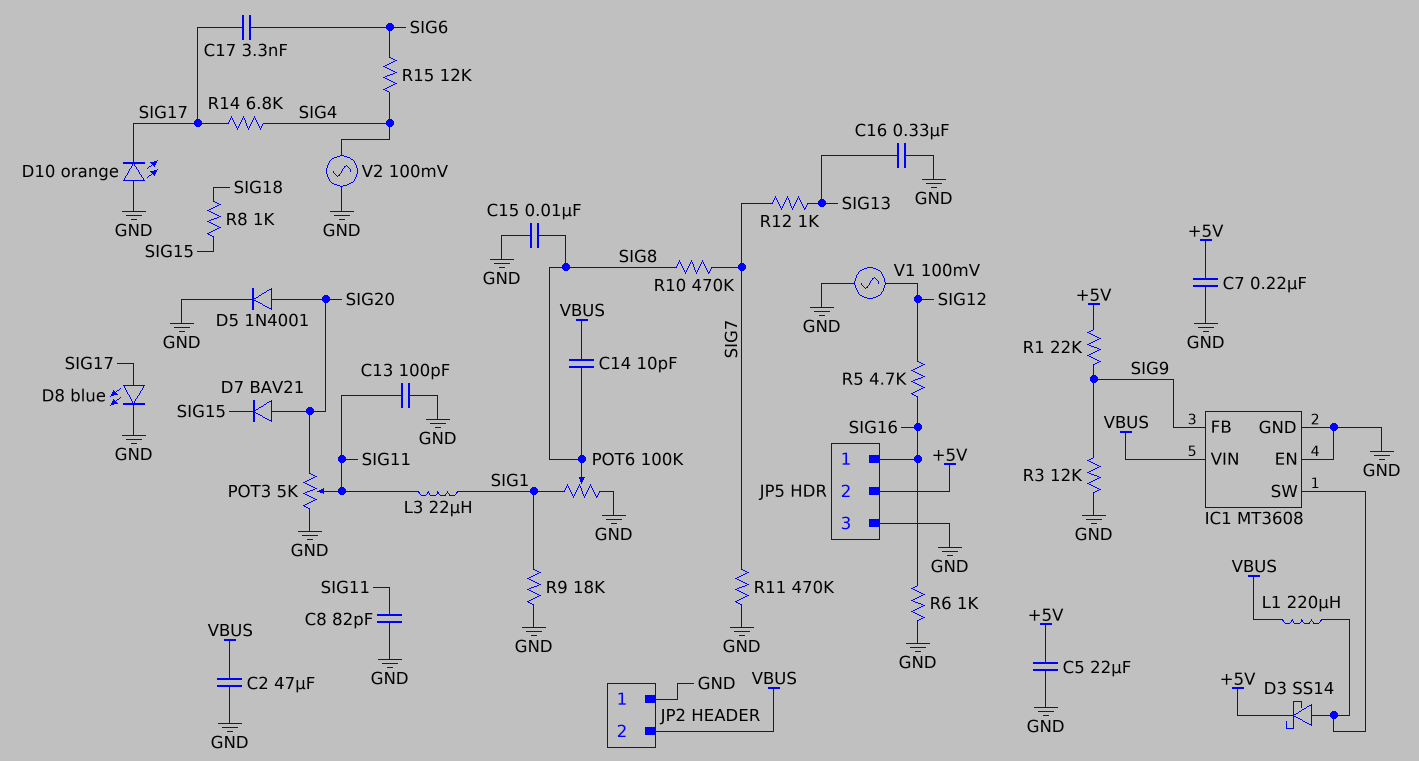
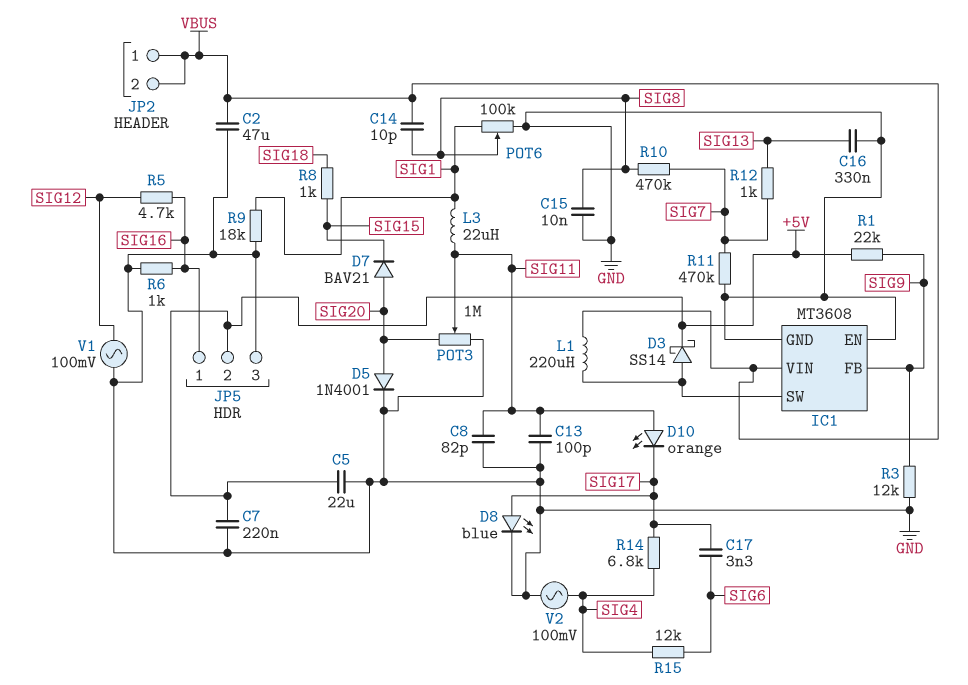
D10: LED orange (A GND, K SIG17) -> LED orange (A SIG11, K SIG17)
JP2 pin 1: GND -> VBUS
POT3: 5k (GND, SIG20, wiper SIG11) -> 1M (GND, SIG20, wiper SIG11)

